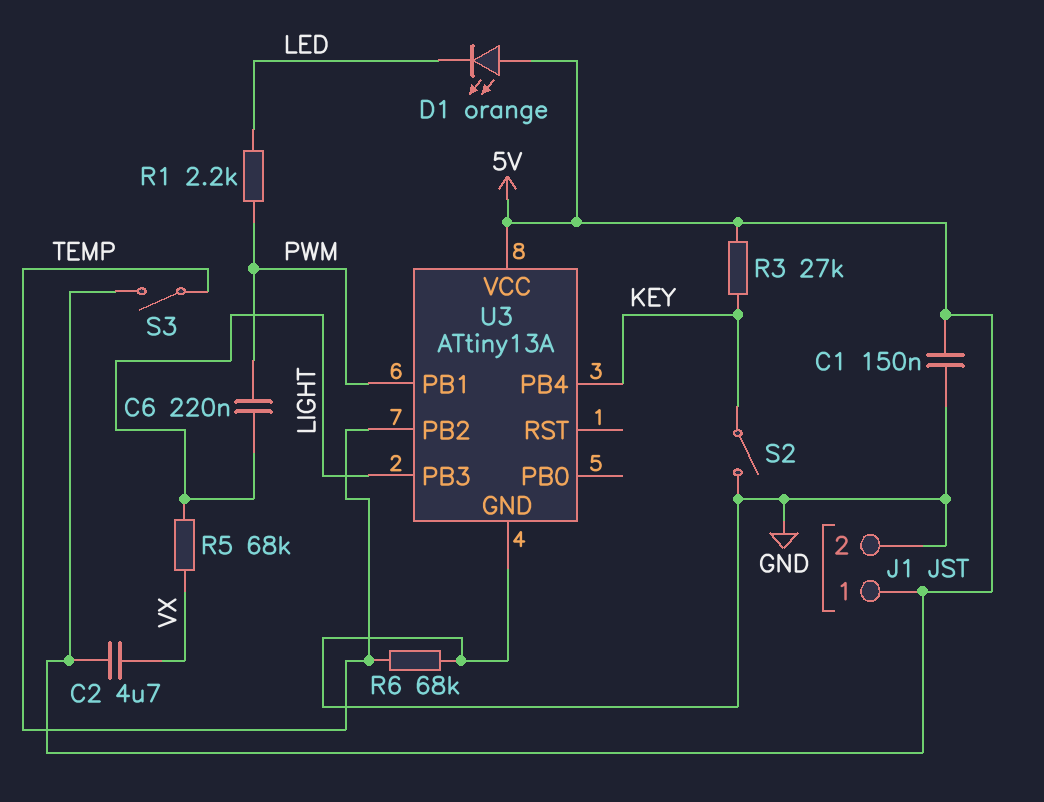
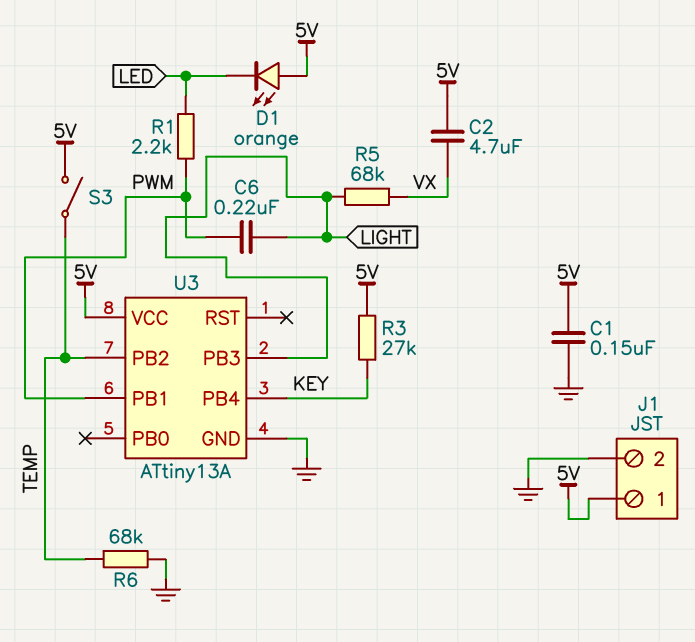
S2: switch (GND, KEY) -> none

